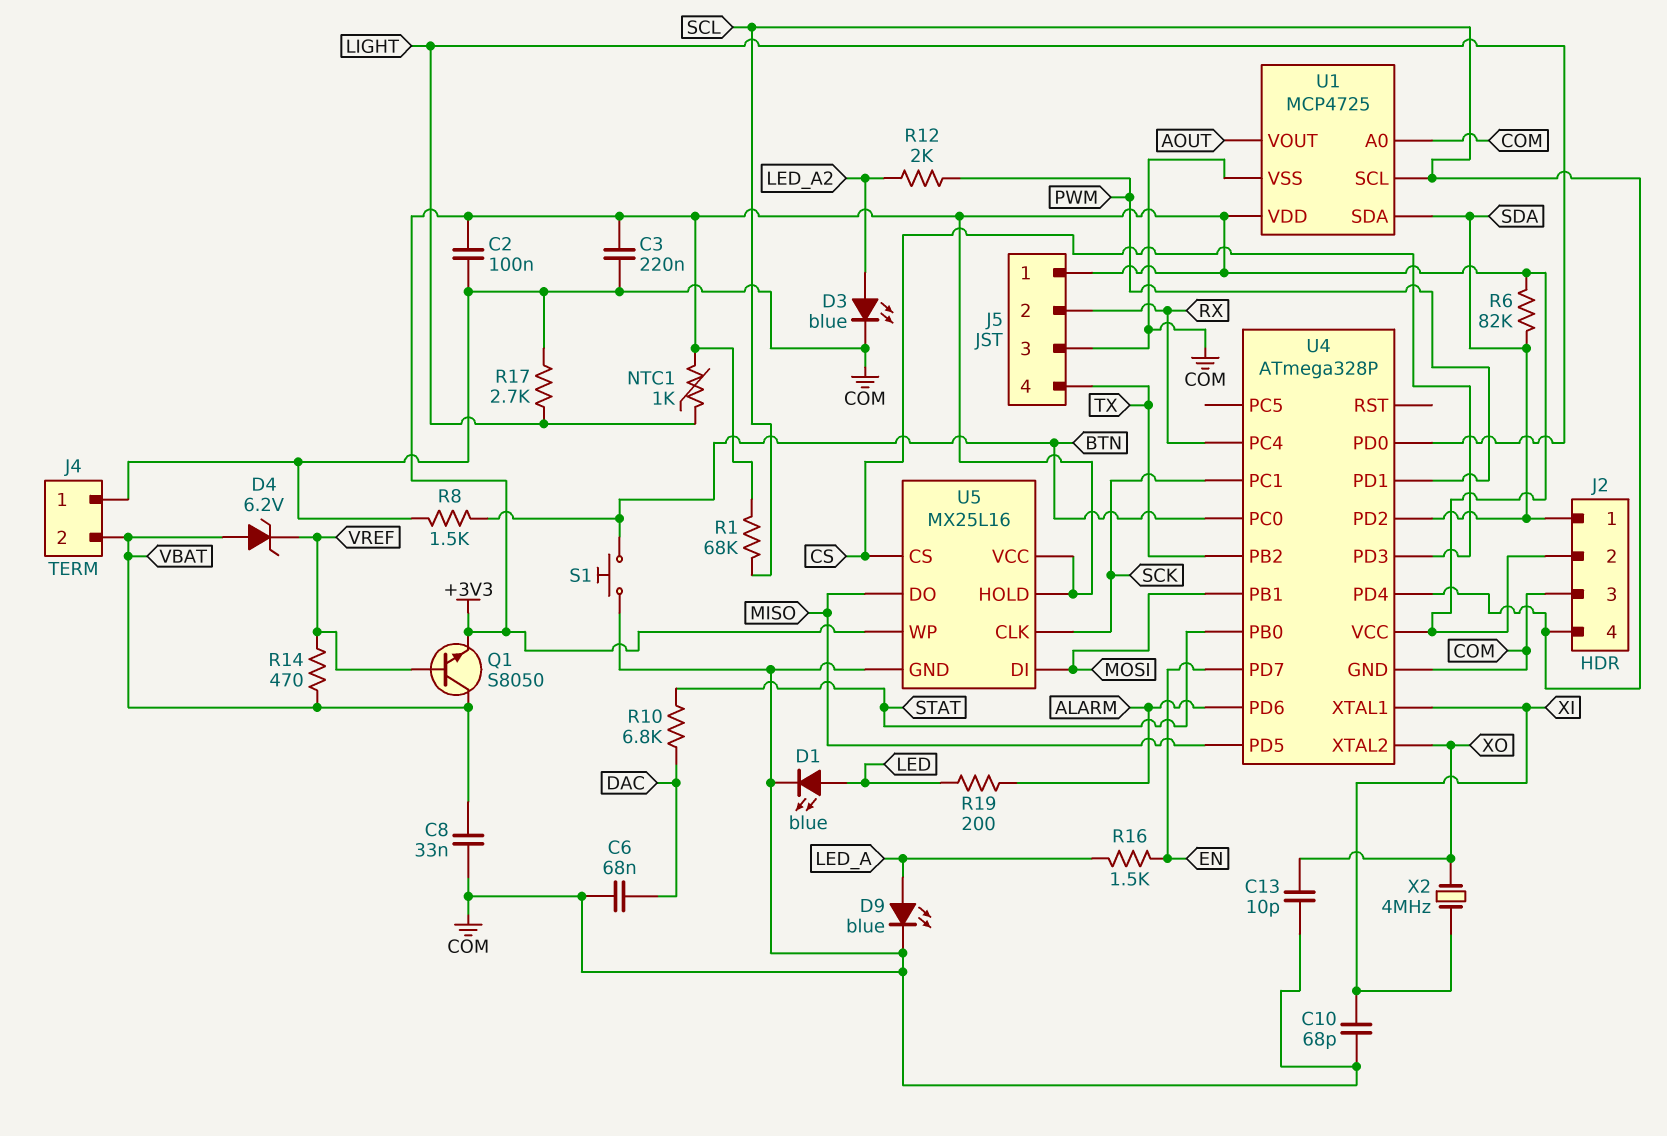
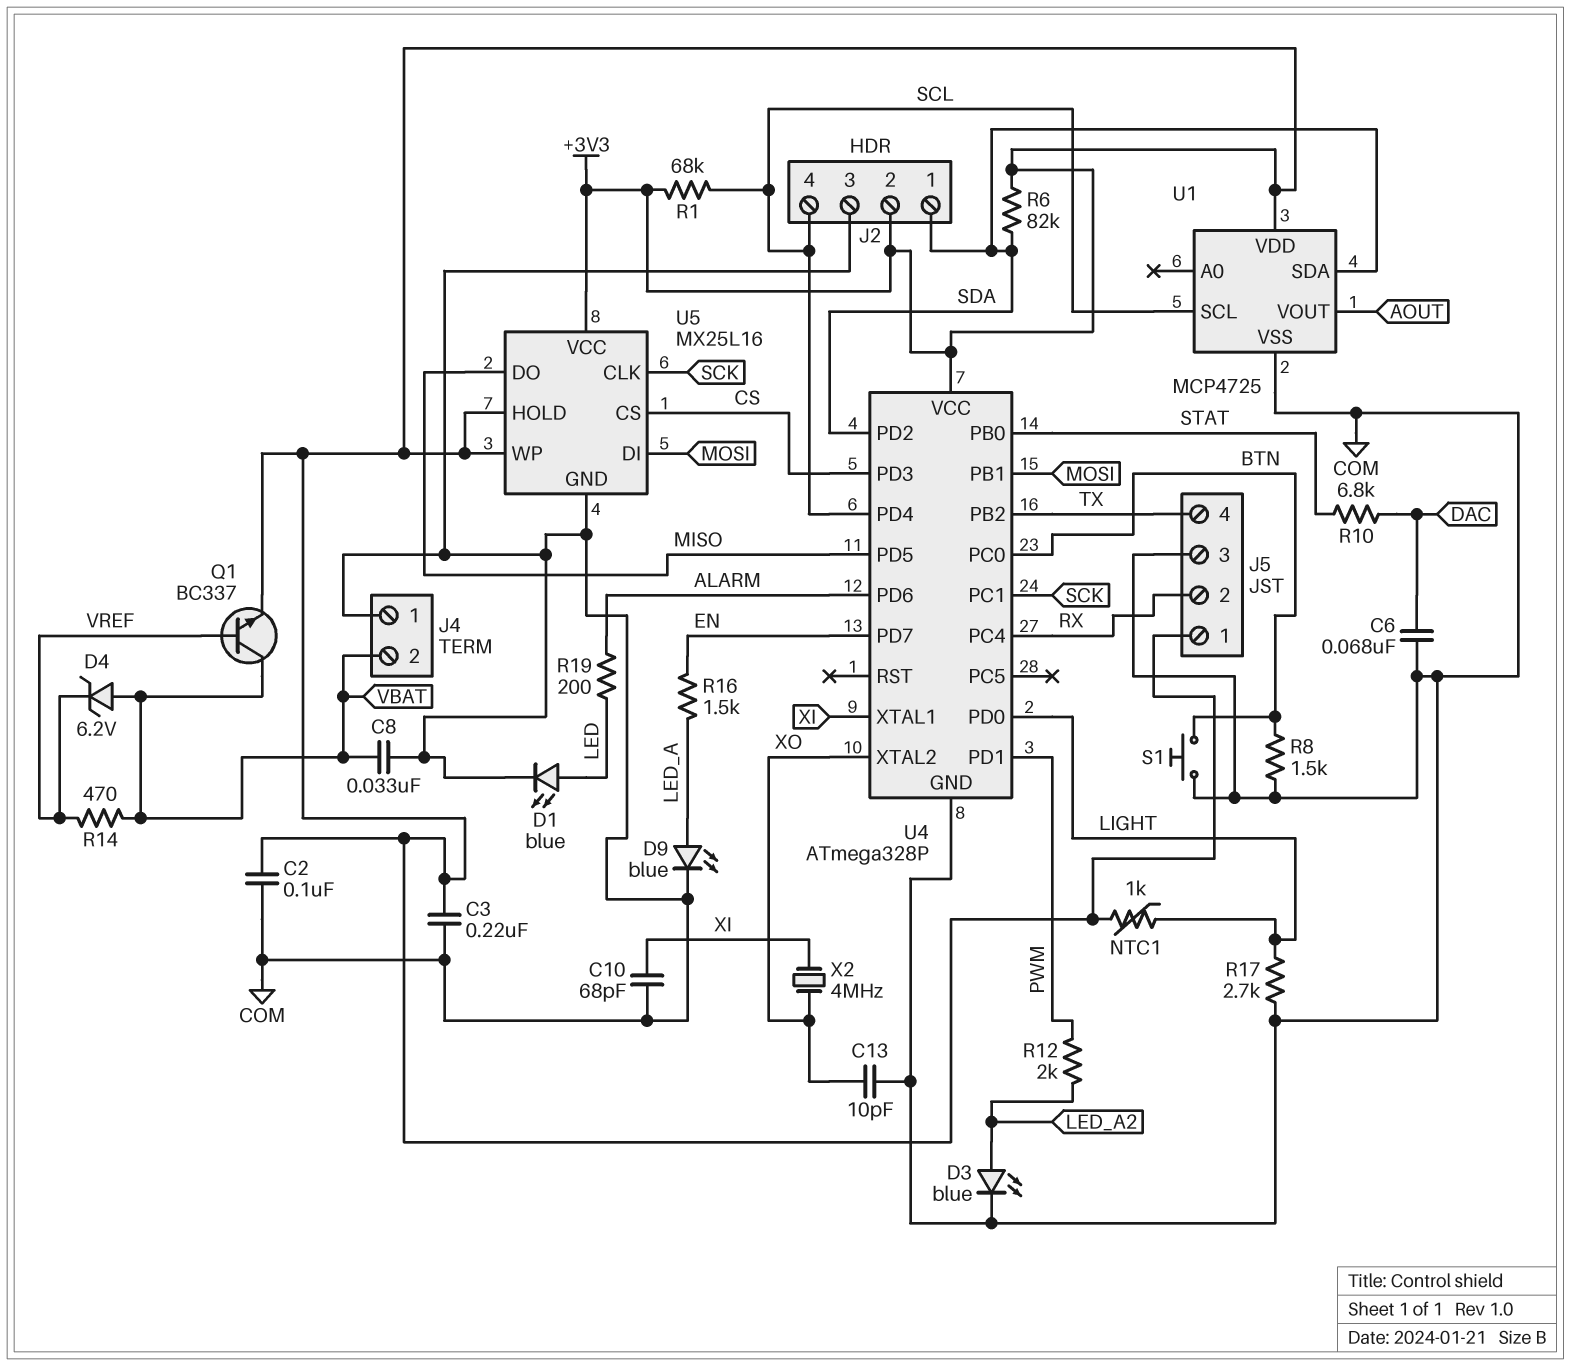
Q1: NPN S8050 (B VREF, C VBAT, E +3V3) -> NPN BC337 (B VREF, C VBAT, E +3V3)
U1 pin A0: COM -> none

